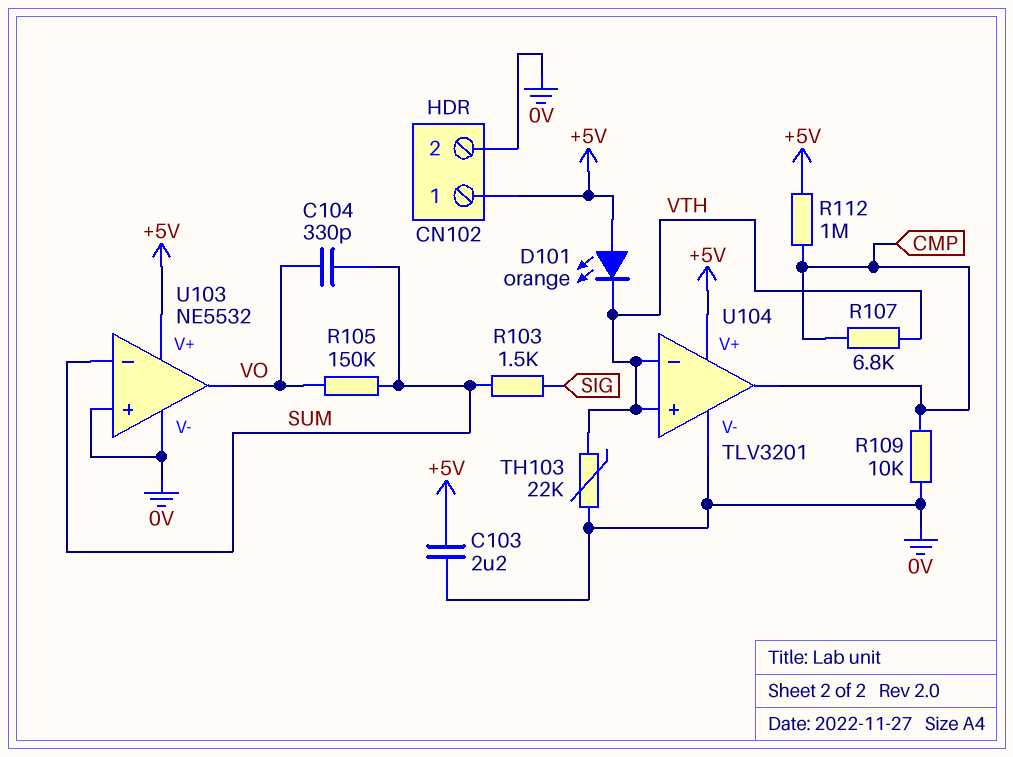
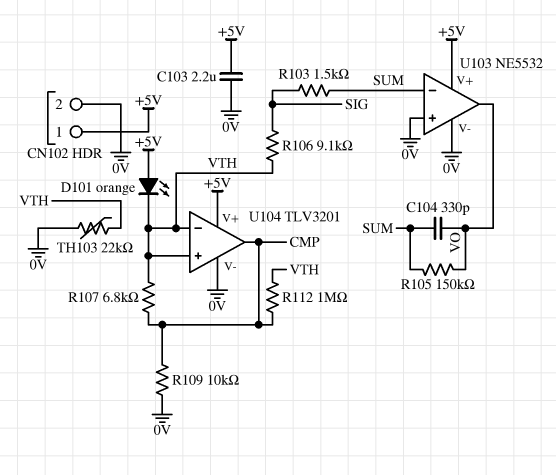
R106: none -> 9.1k (SIG, VTH)
R112: 1M (+5V, CMP) -> 1M (CMP, VTH)

